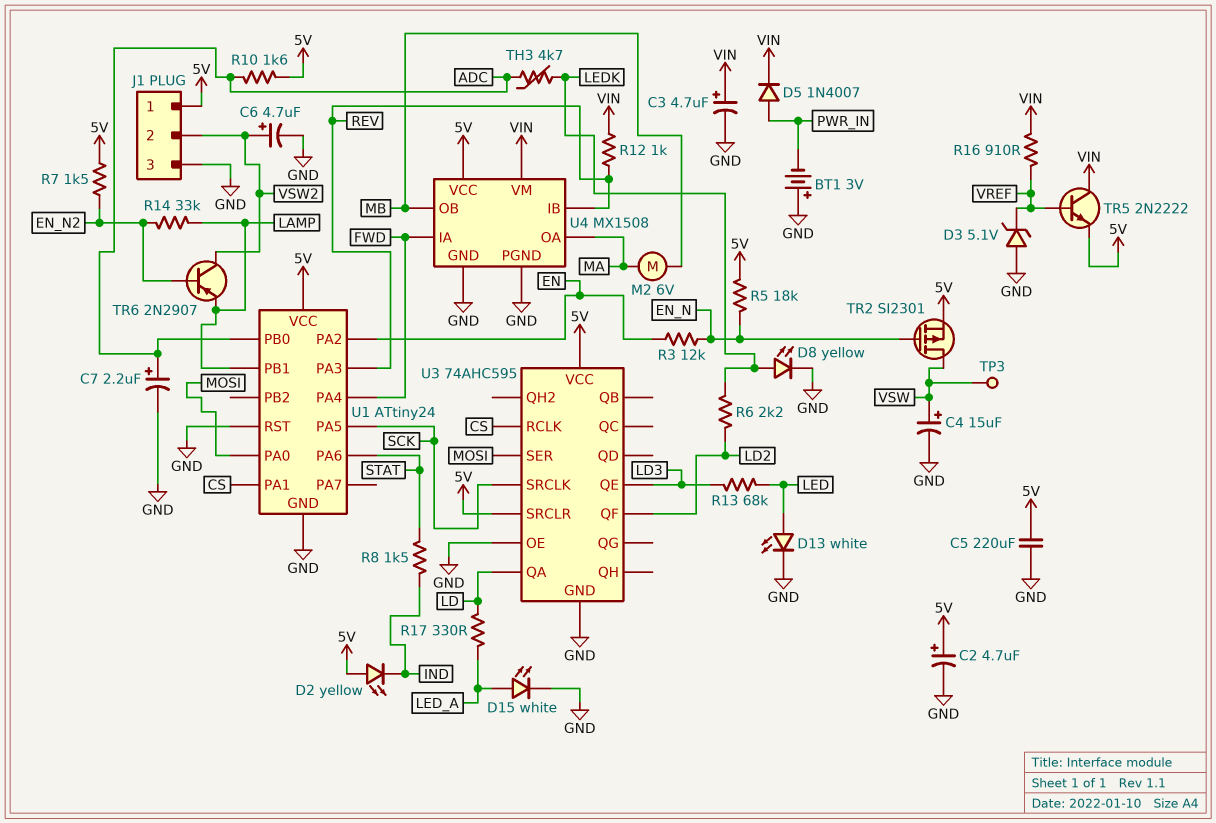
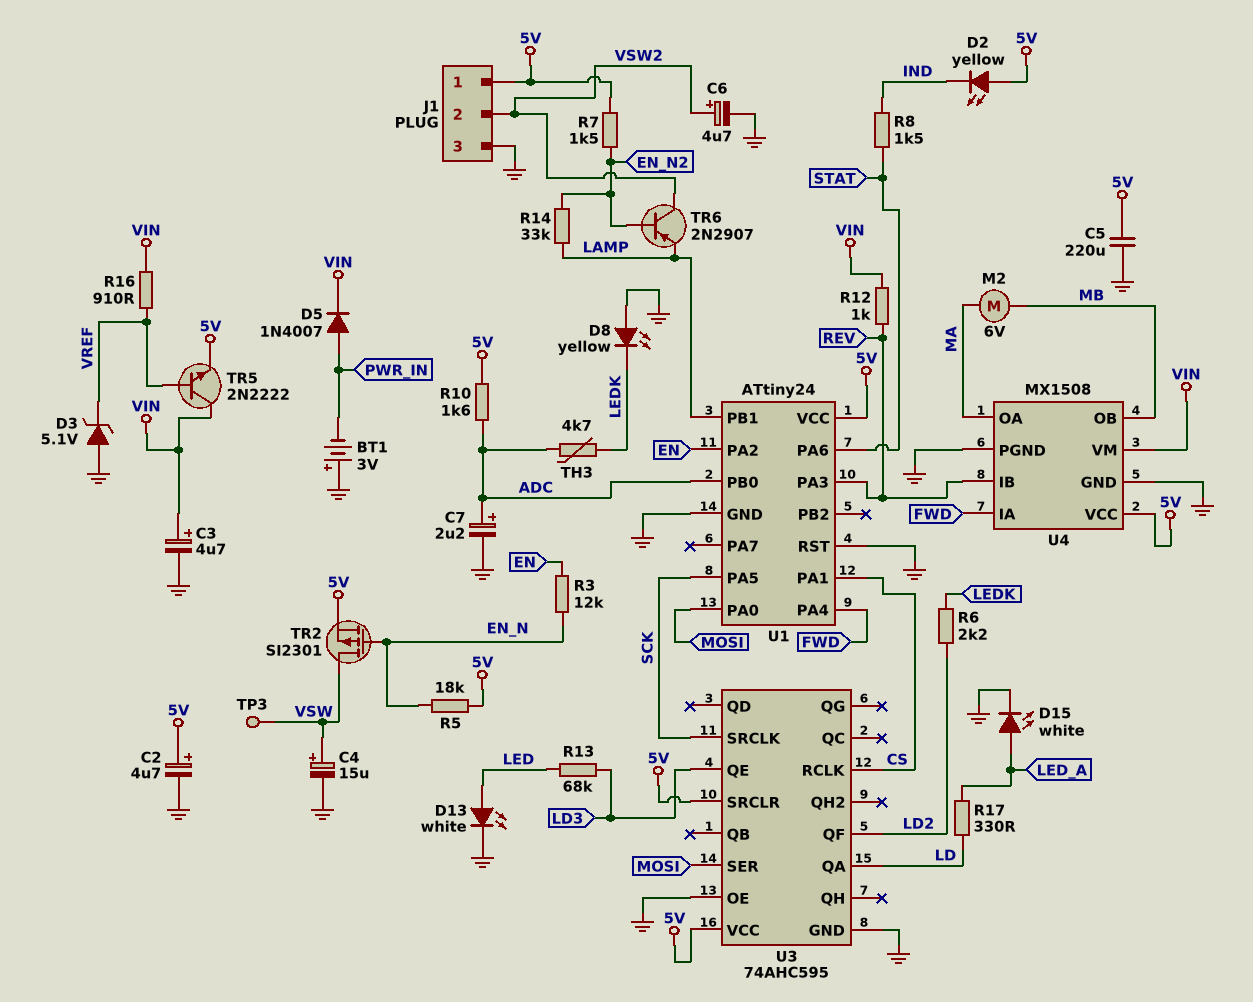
D8: LED yellow (A LEDK, K GND) -> LED yellow (A GND, K LEDK)

